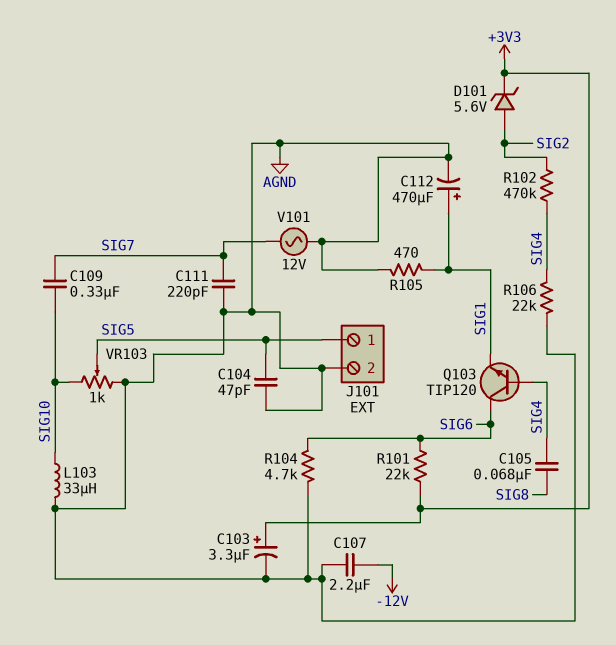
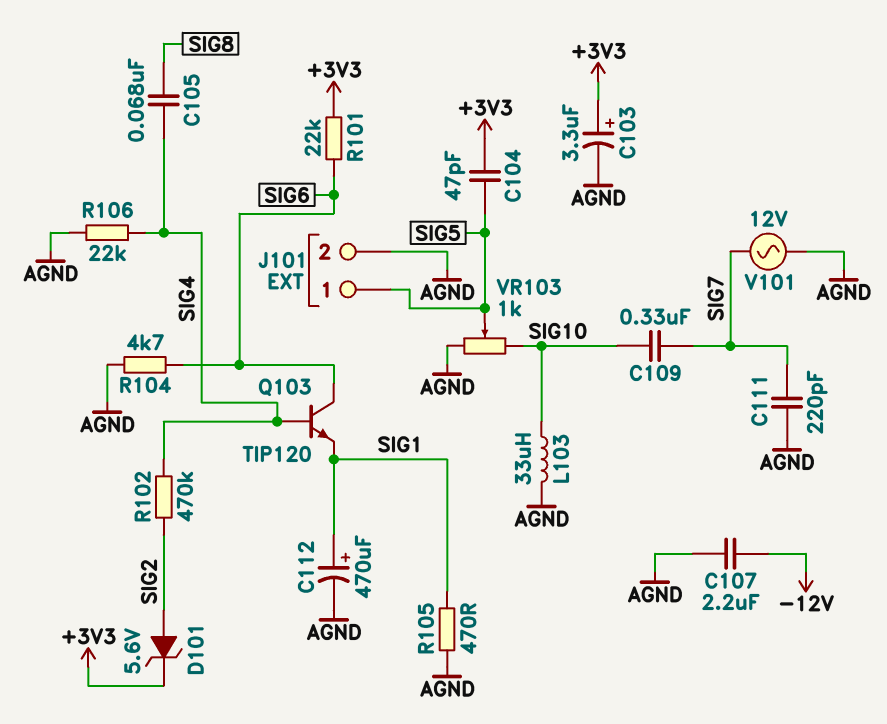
C104: 47pF (AGND, SIG5) -> 47pF (+3V3, SIG5)

